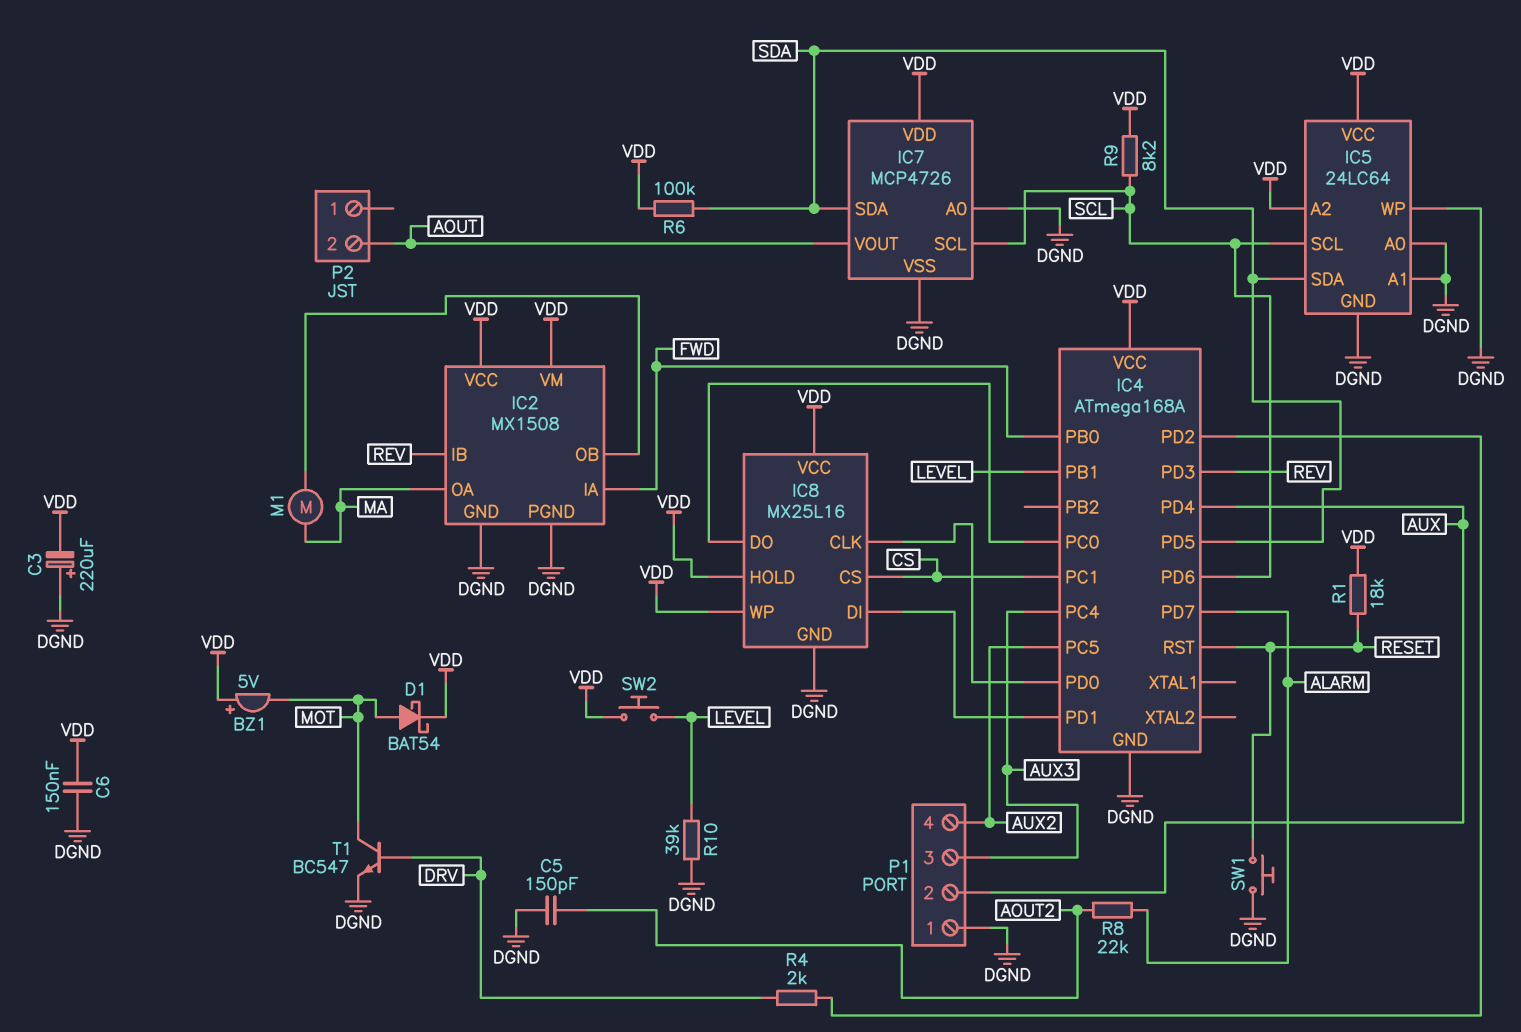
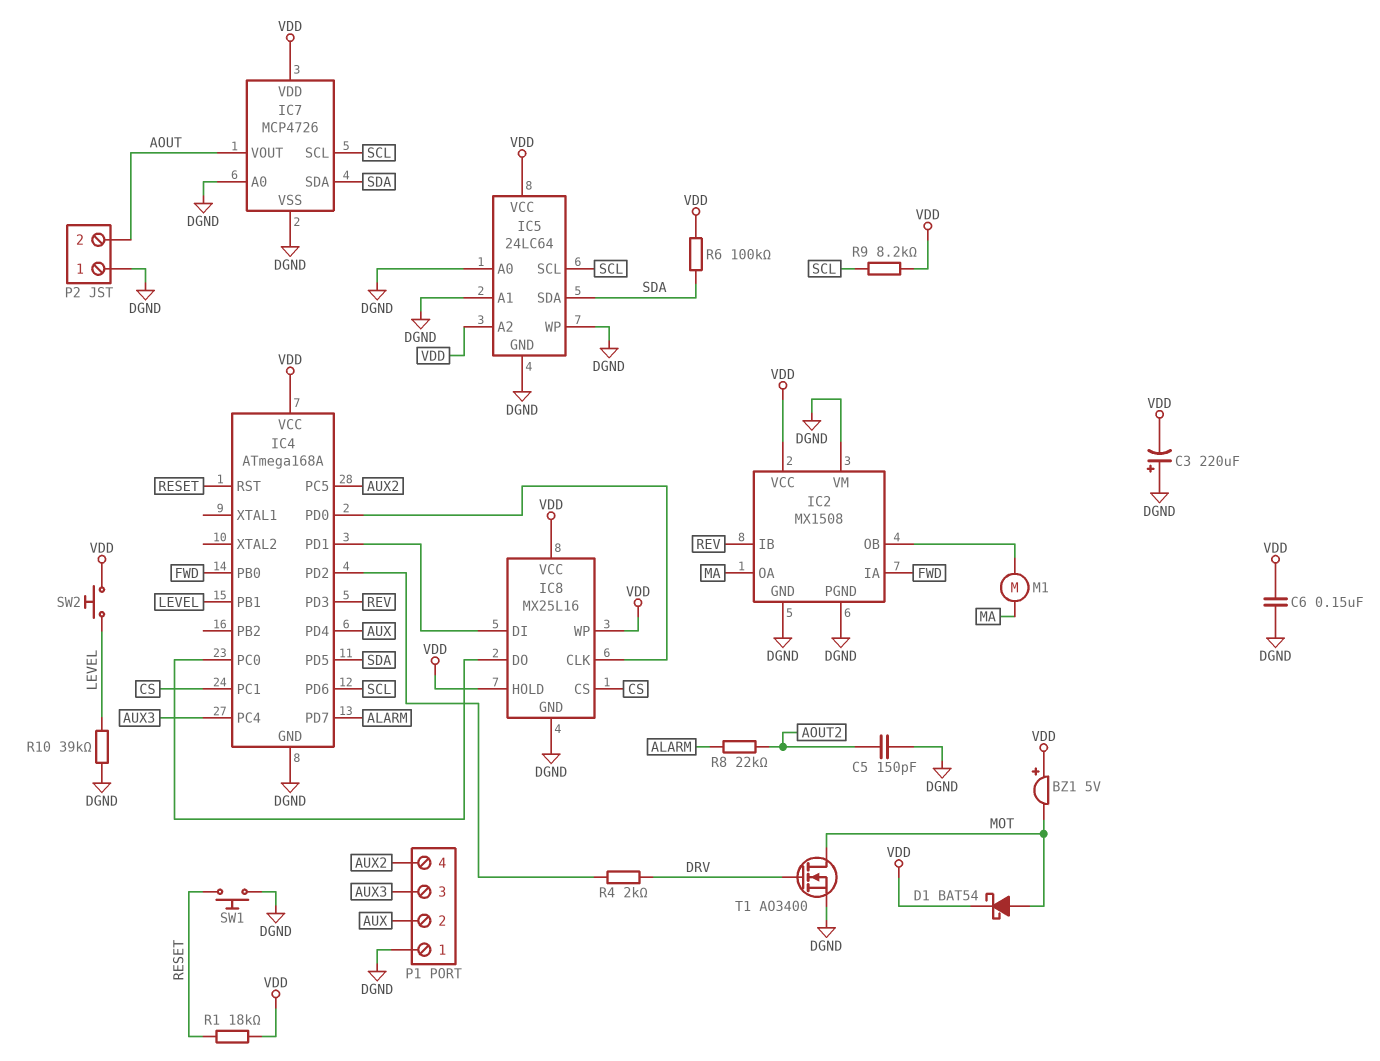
IC2 pin VM: VDD -> DGND
P2 pin 1: none -> DGND
T1: NPN BC547 (B DRV, C MOT, E DGND) -> NMOS AO3400 (G DRV, D MOT, S DGND)

